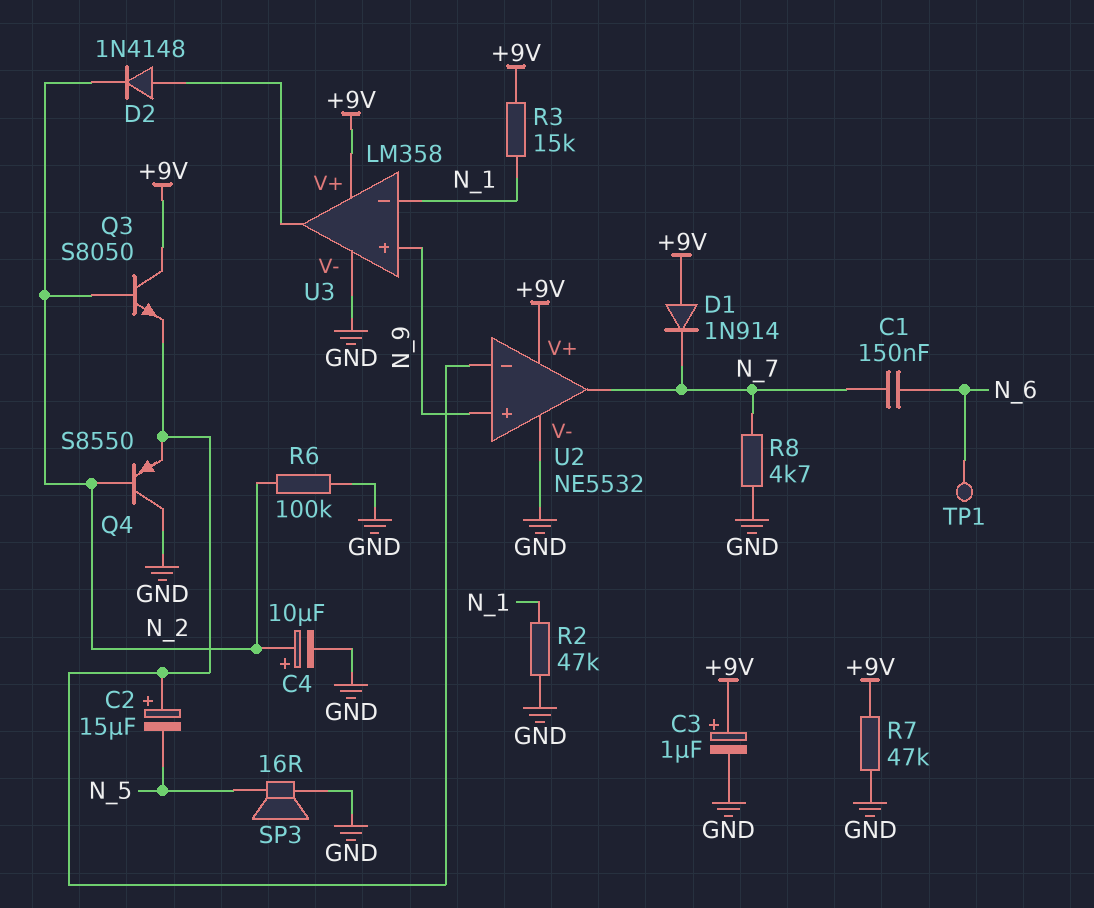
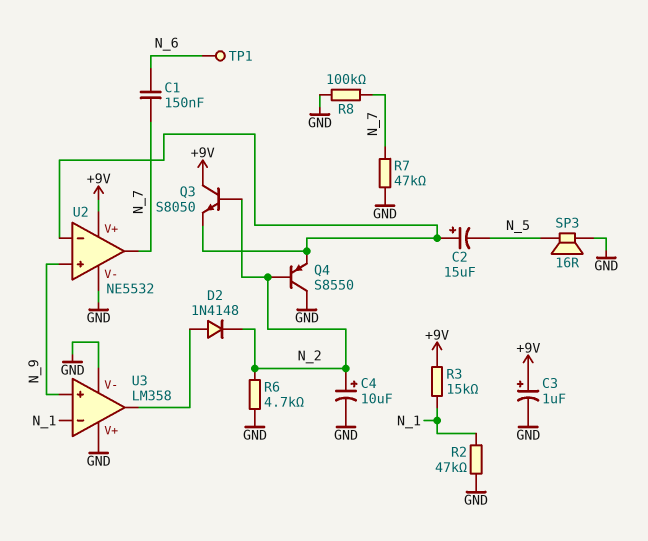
D1: diode 1N914 (A +9V, K N_7) -> none
R6: 100k (GND, N_2) -> 4.7k (GND, N_2)
R7: 47k (+9V, GND) -> 47k (GND, N_7)
R8: 4.7k (GND, N_7) -> 100k (GND, N_7)
U3 pin V+: +9V -> GND

